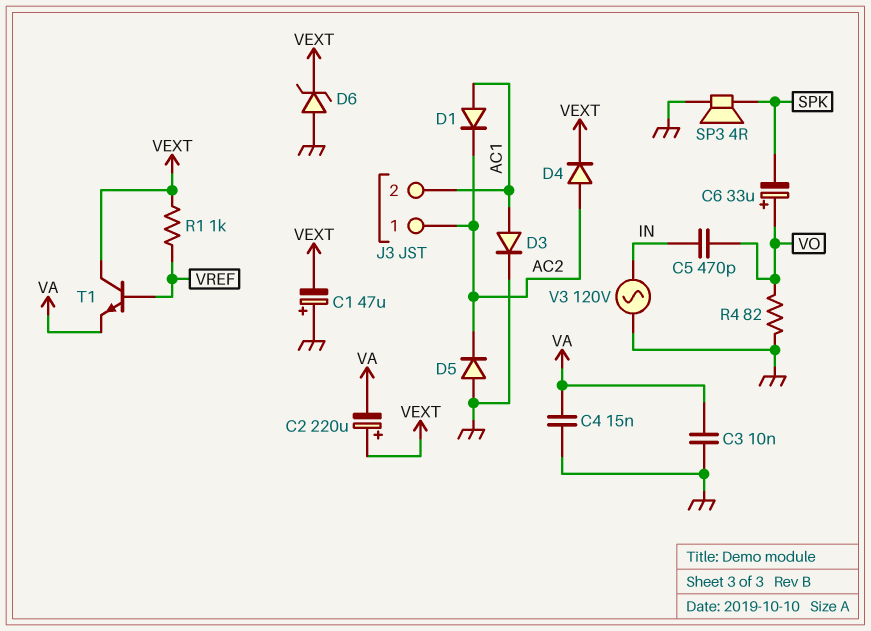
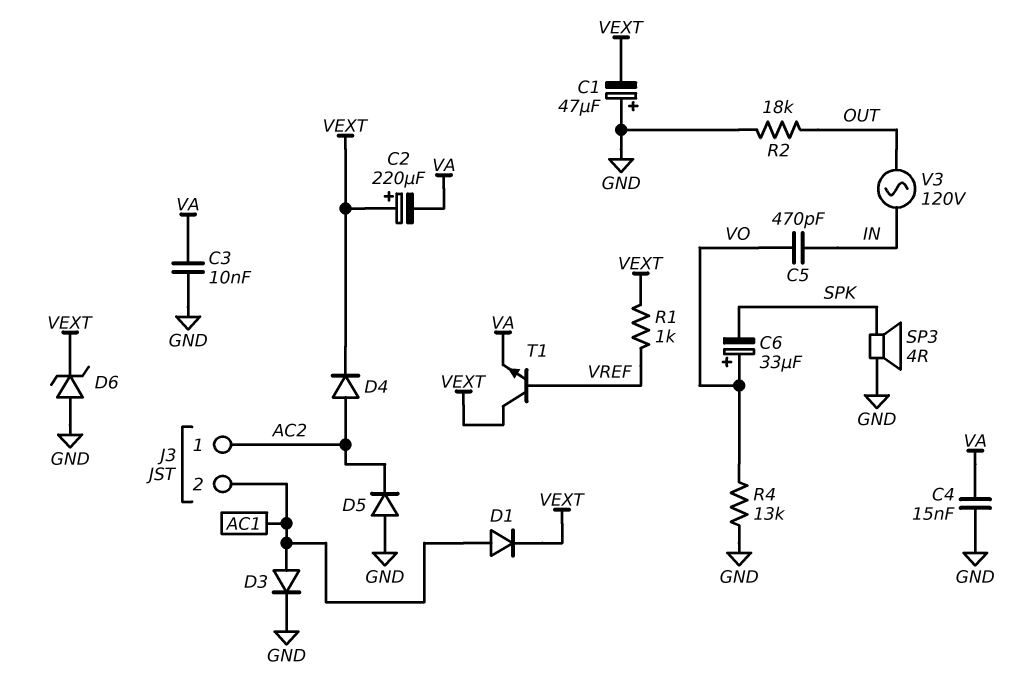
D1: diode (A AC1, K AC2) -> diode (A AC1, K VEXT)
R2: none -> 18k (GND, OUT)
R4: 82 (GND, VO) -> 13k (GND, VO)
V3: AC 120V (GND, IN) -> AC 120V (IN, OUT)

